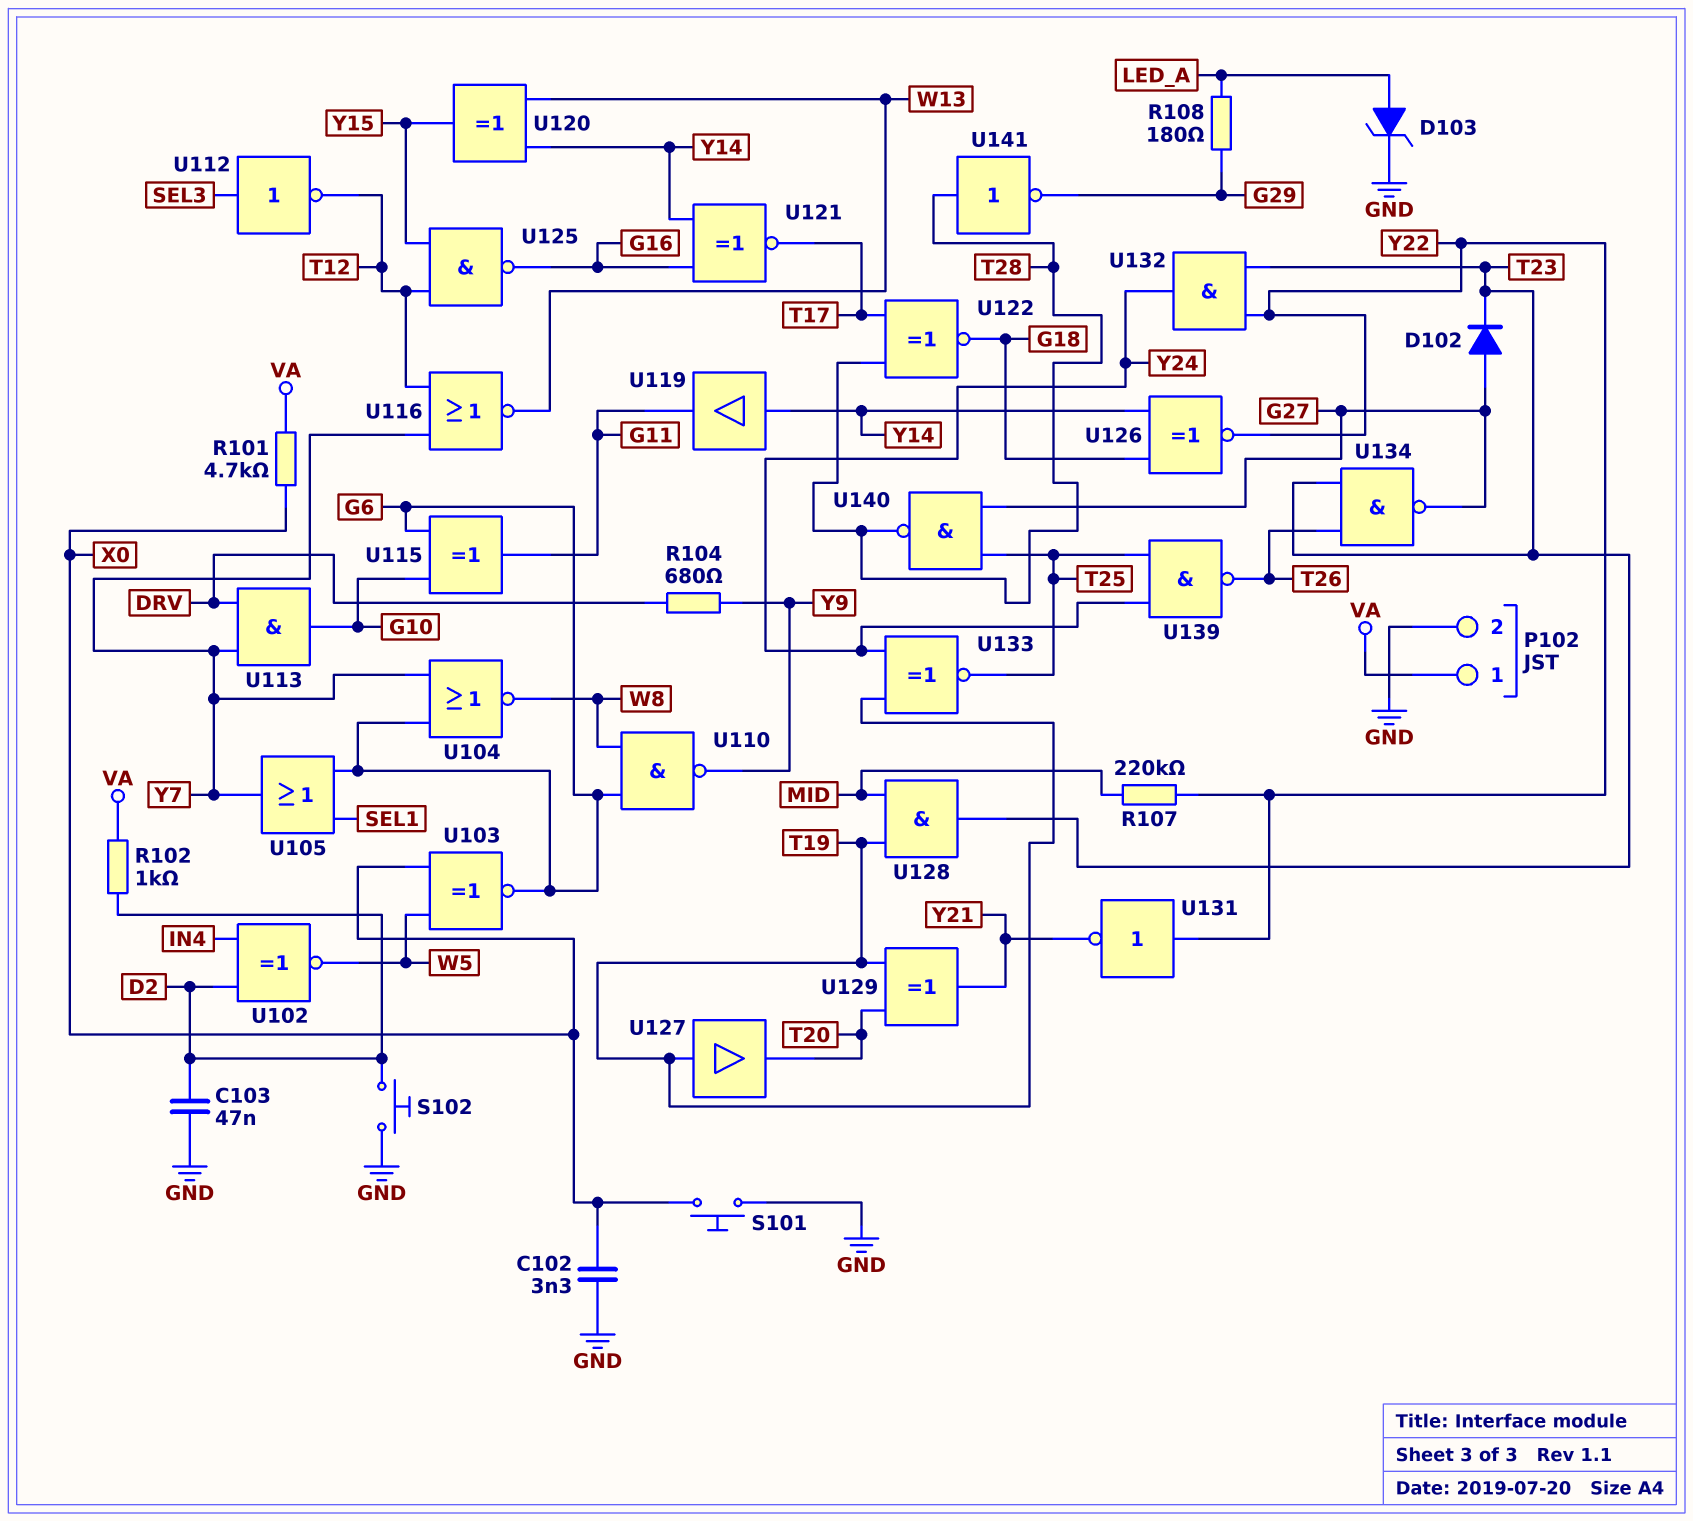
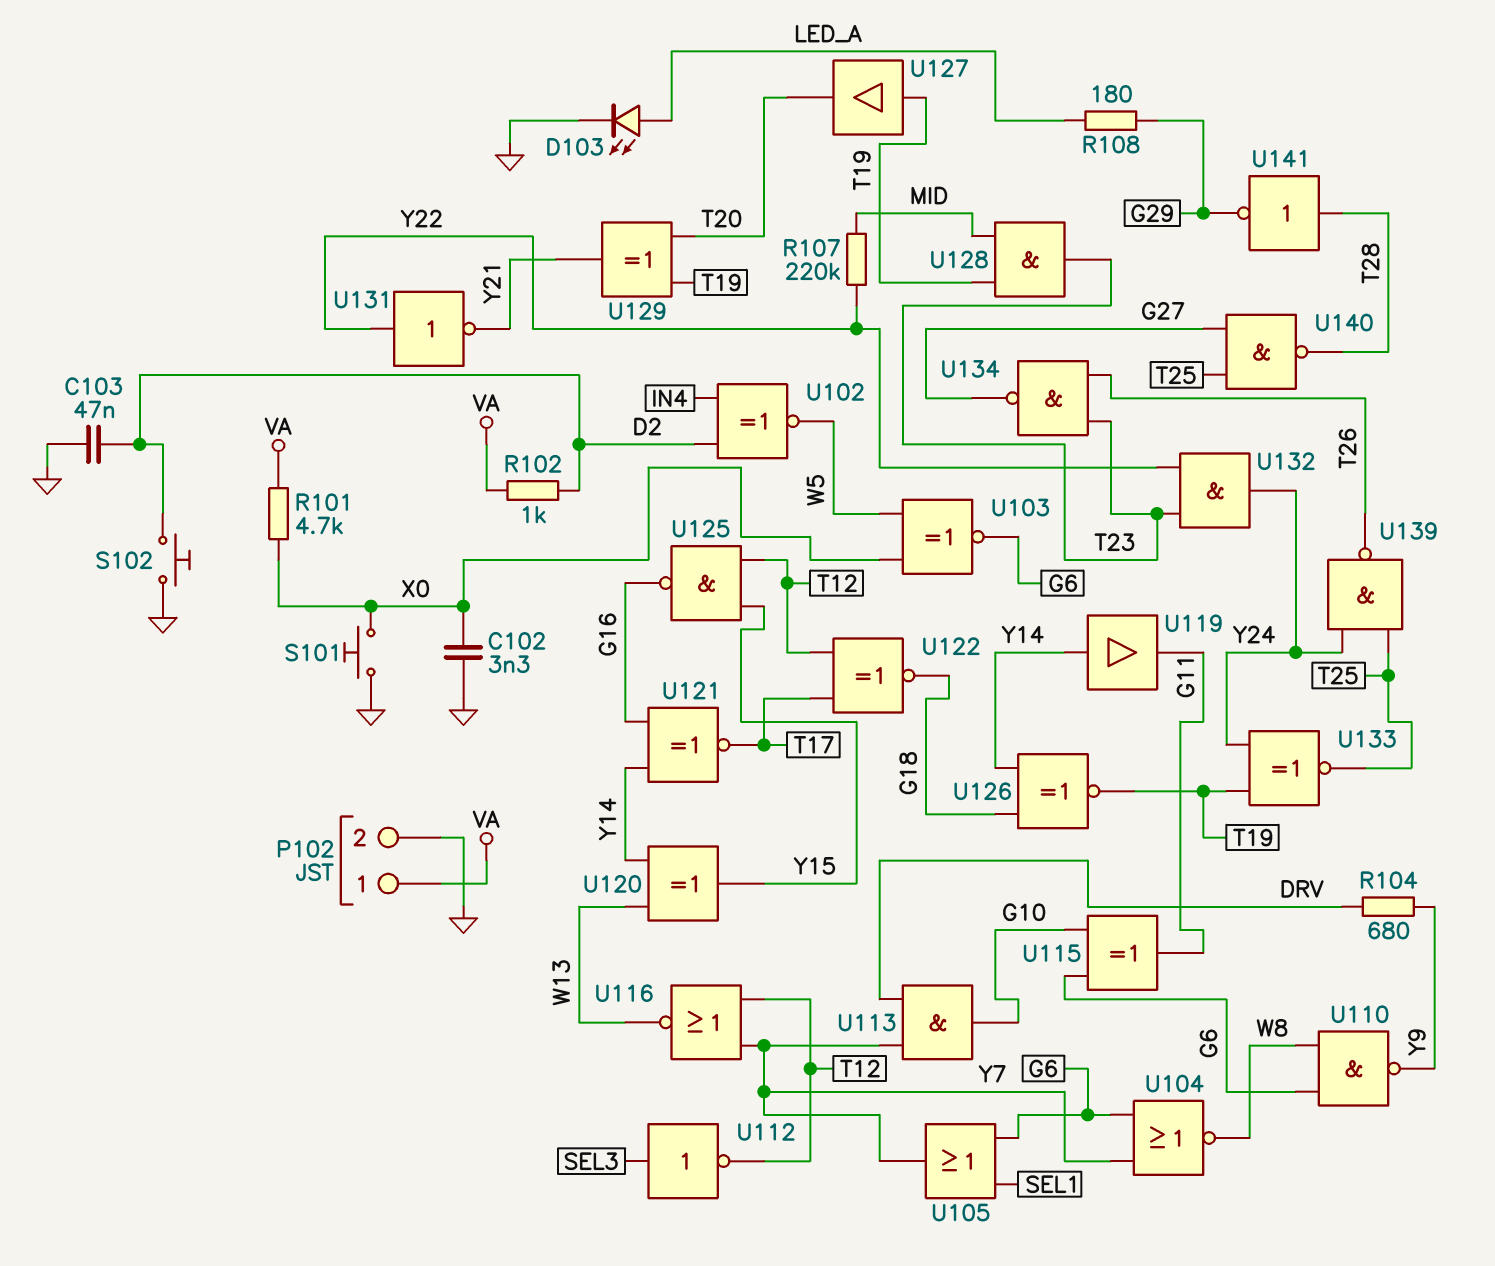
D102: diode (A G27, K T23) -> none
D103: zener (A LED_A, K GND) -> LED (A LED_A, K GND)
U122: XNOR (in T17, in T28, out G18) -> XNOR (in T12, in T17, out G18)
U126: XNOR (in G18, in Y14, out Y22) -> XNOR (in G18, in Y14, out T19)

